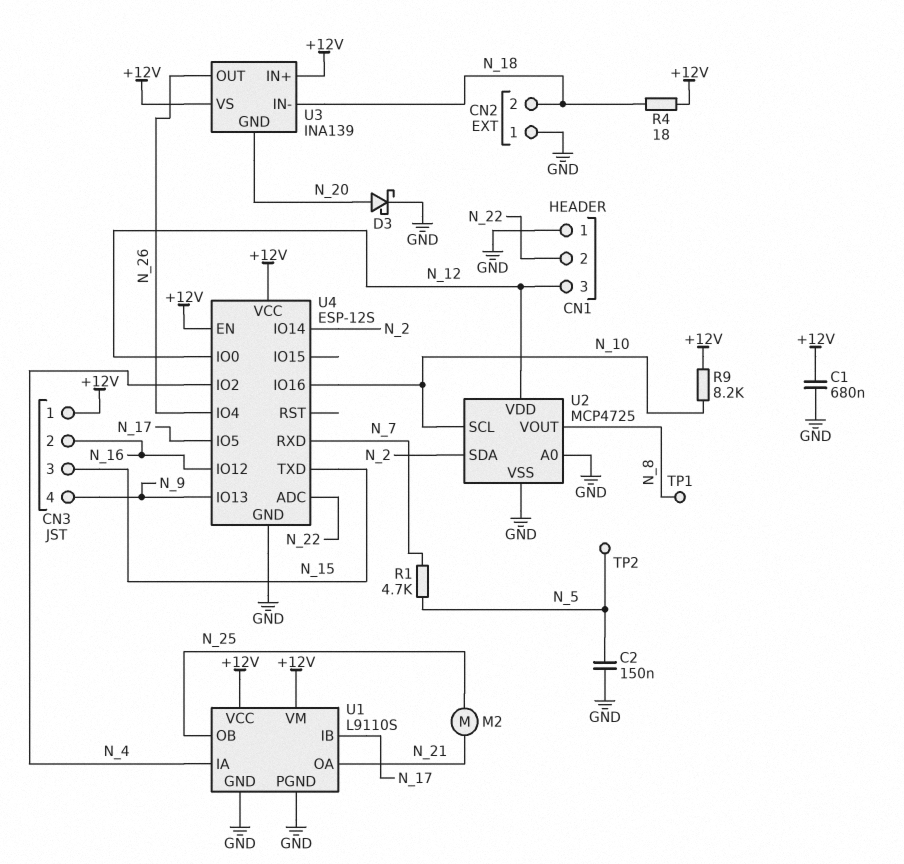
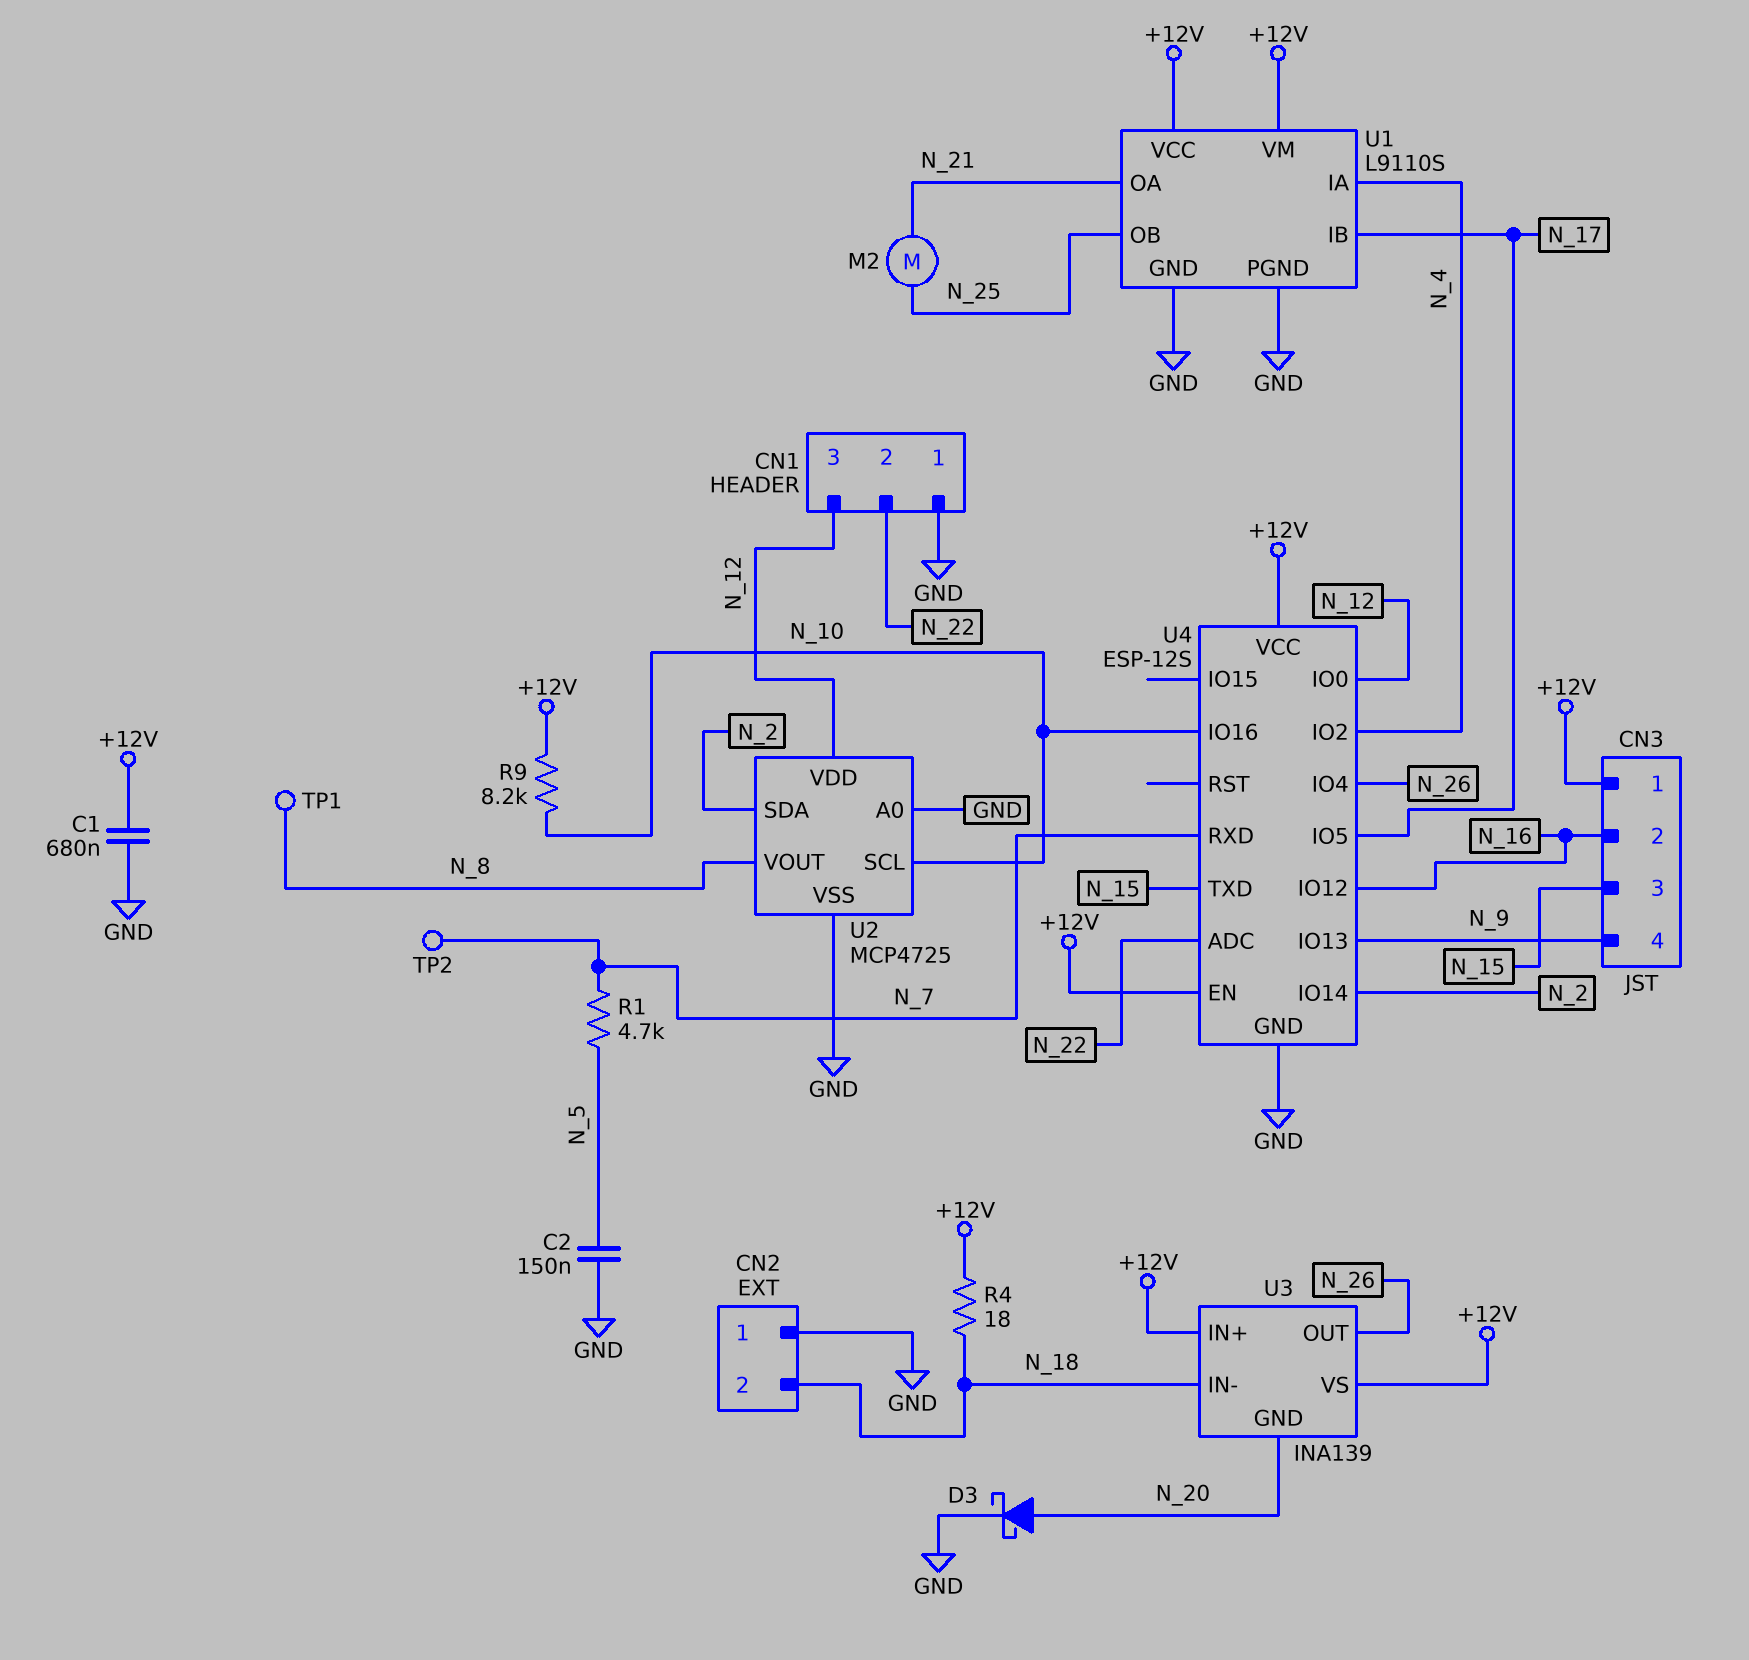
TP2: test point (N_5) -> test point (N_7)

